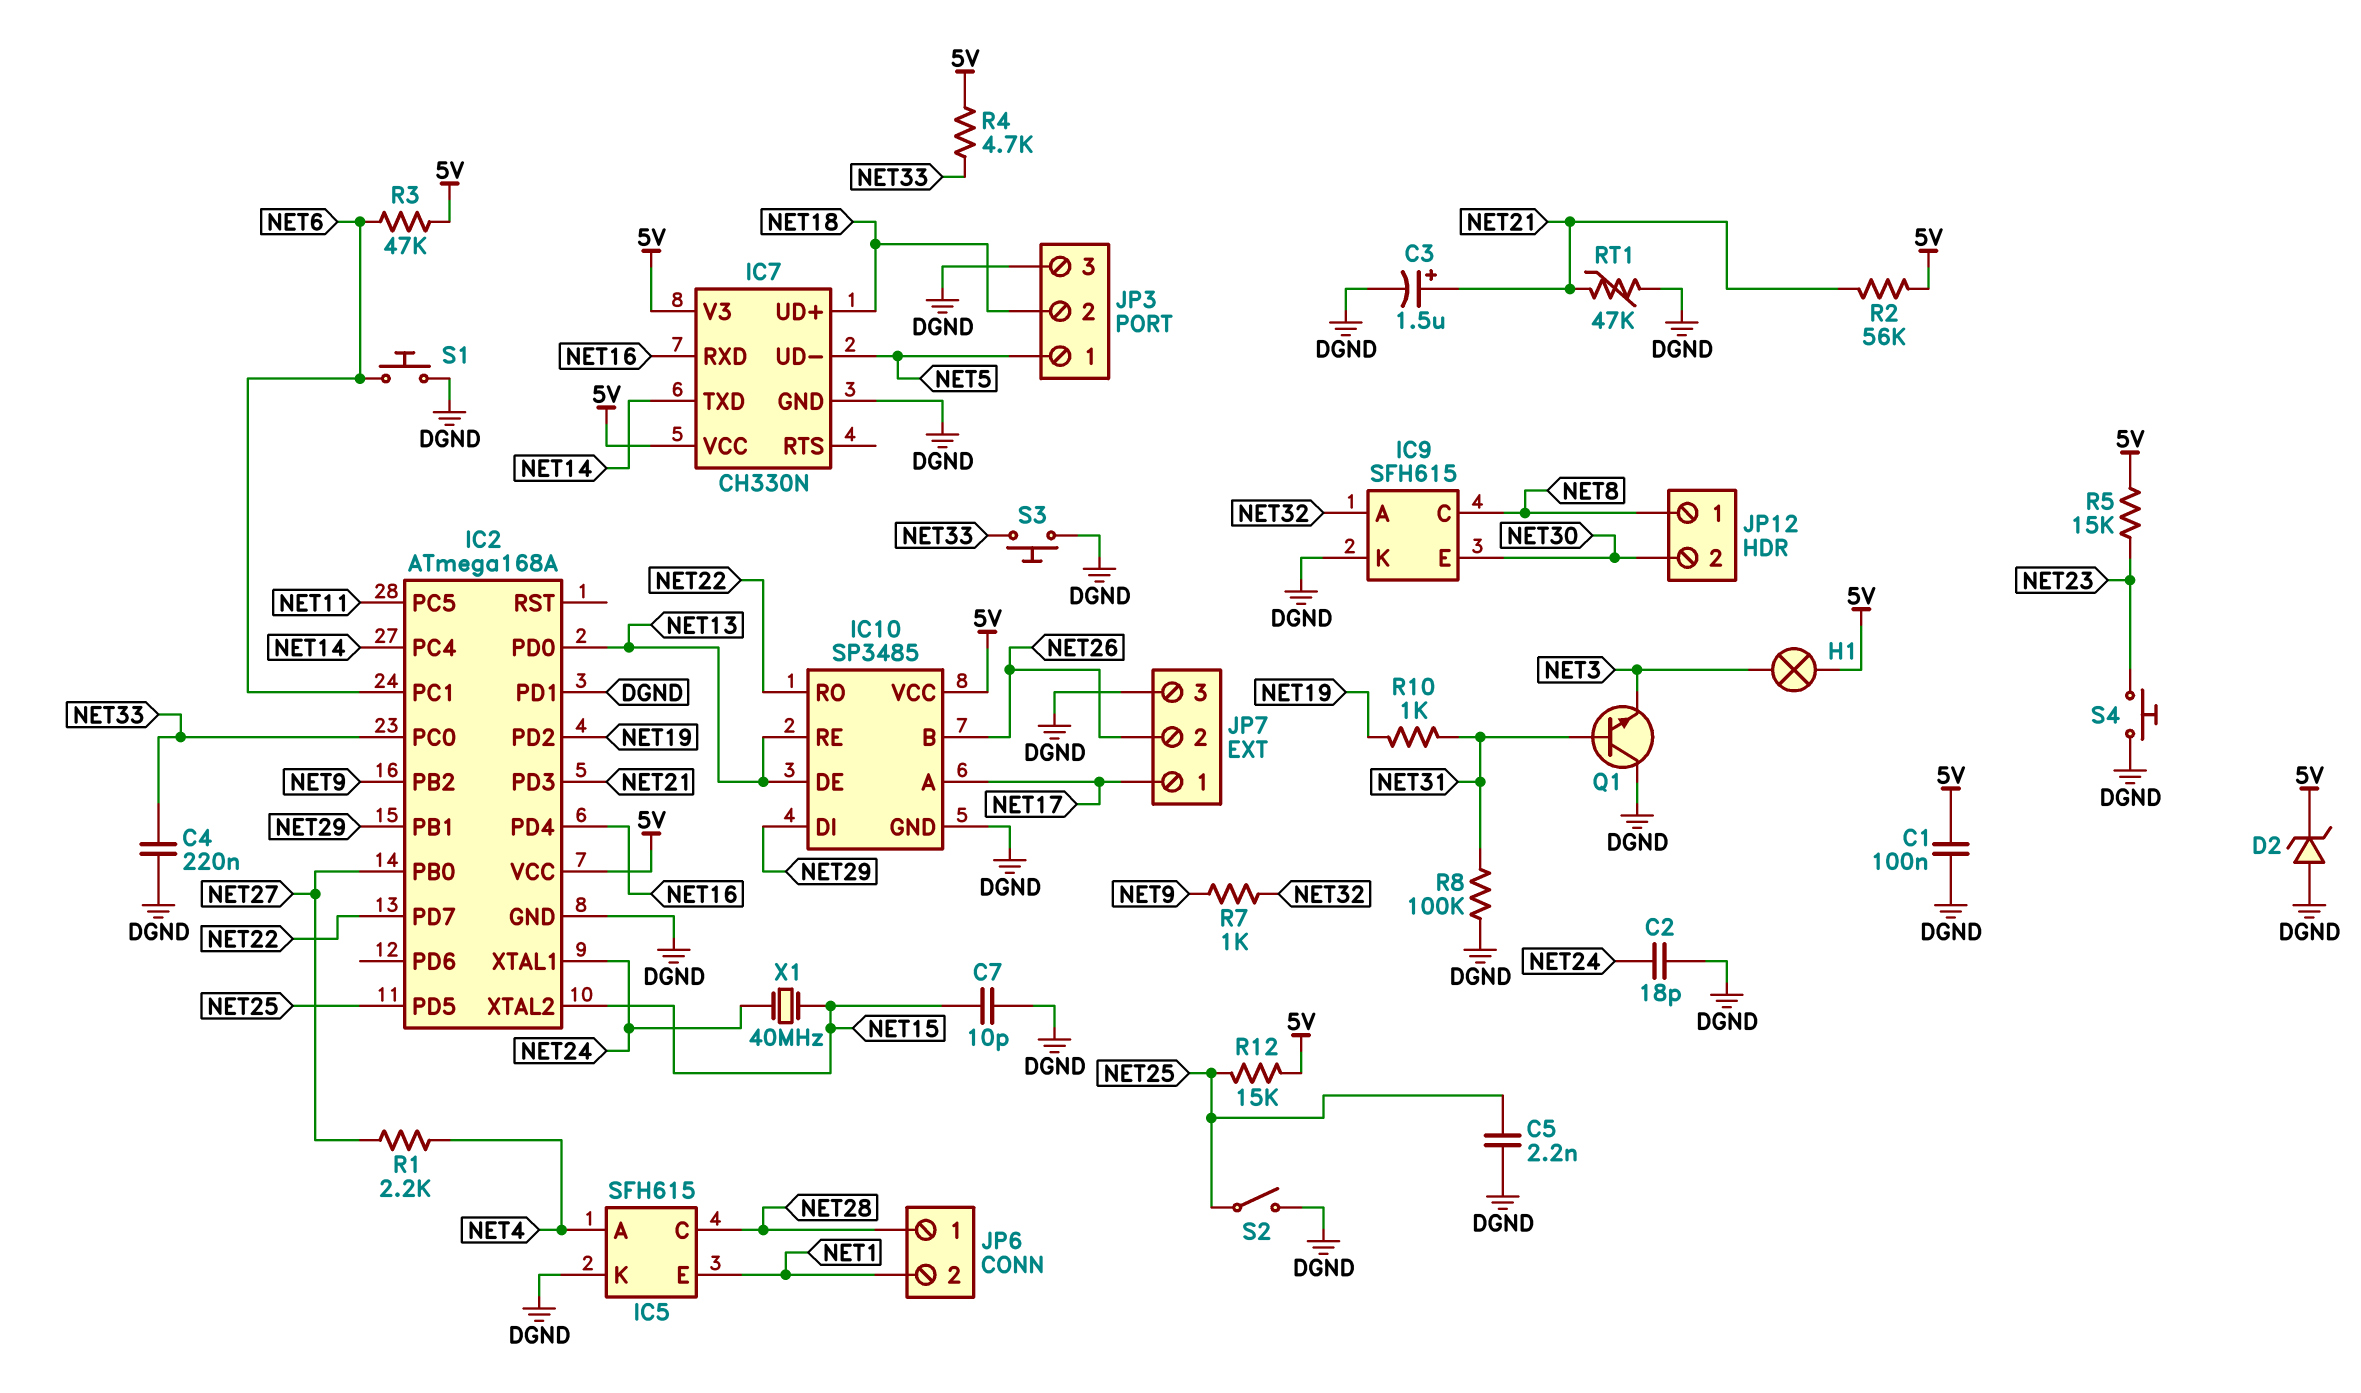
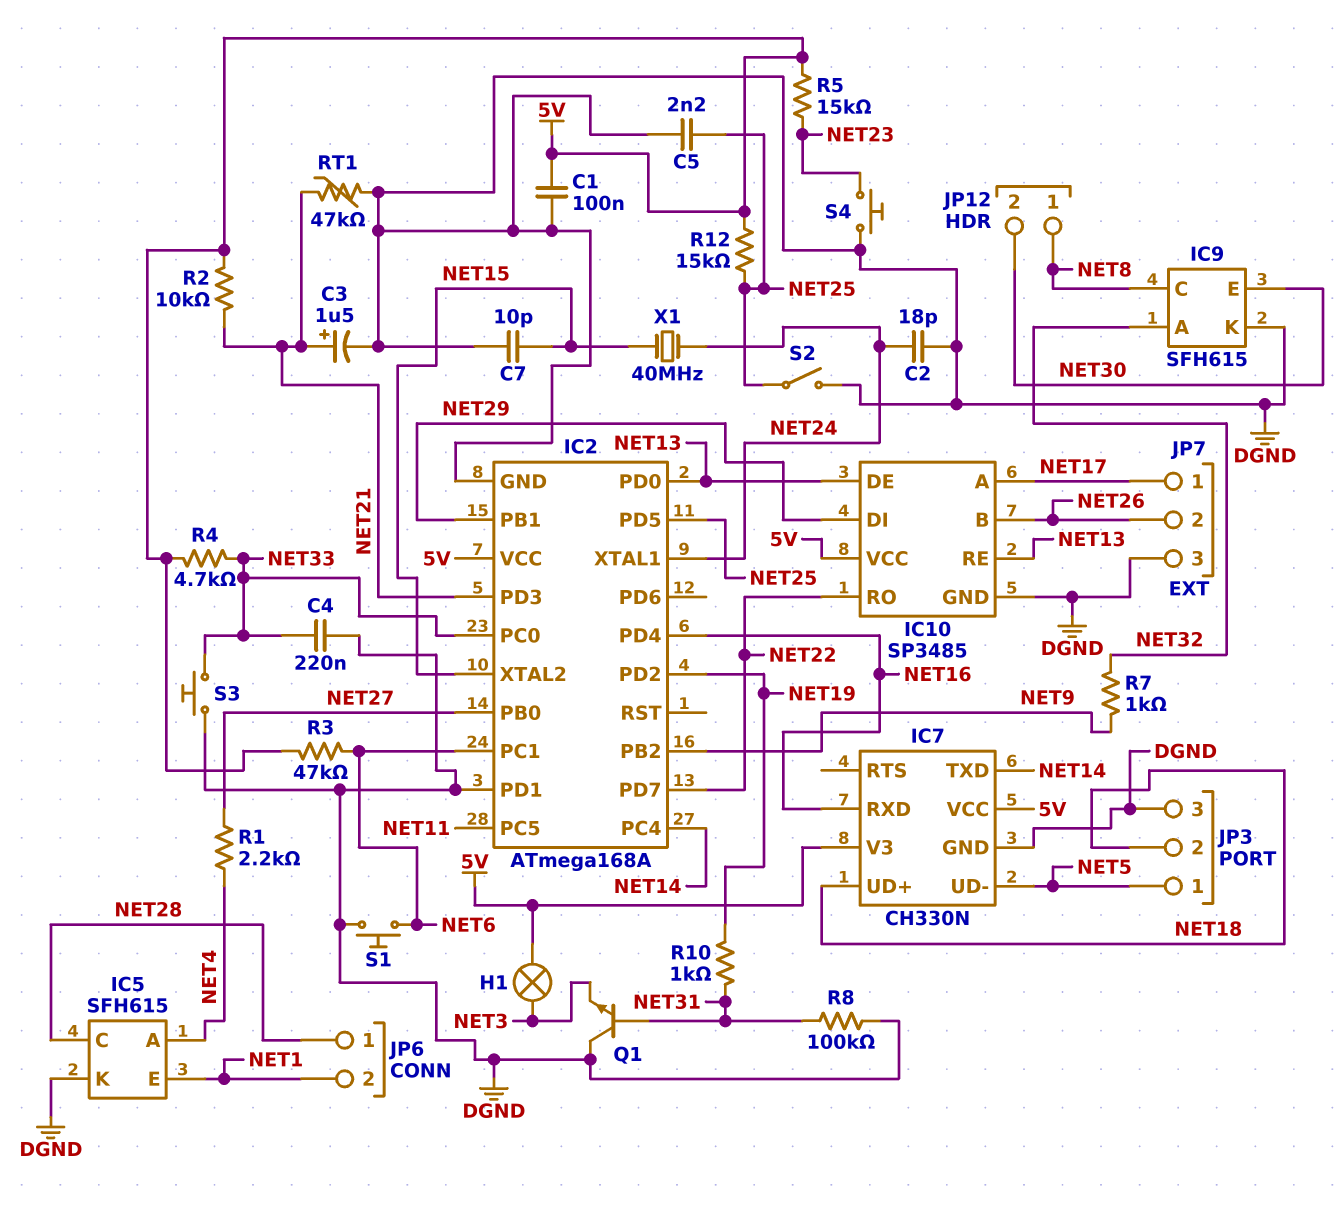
D2: zener (A DGND, K 5V) -> none
R2: 56k (5V, NET21) -> 10k (5V, NET21)

